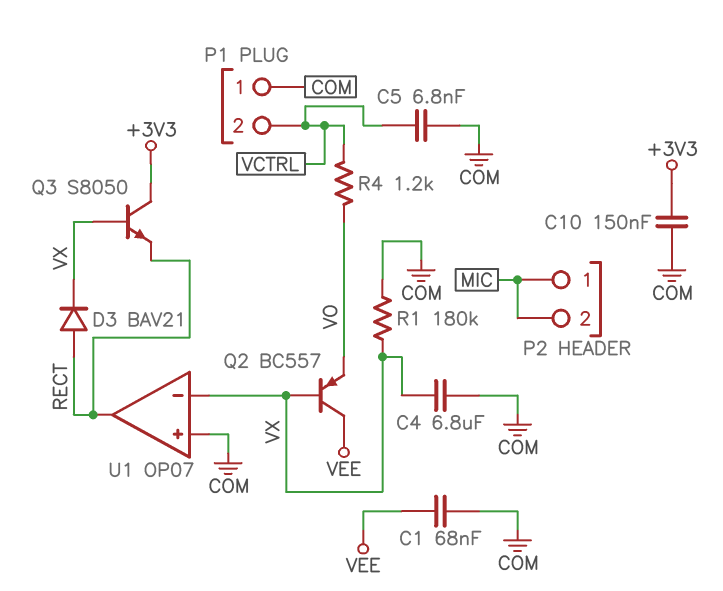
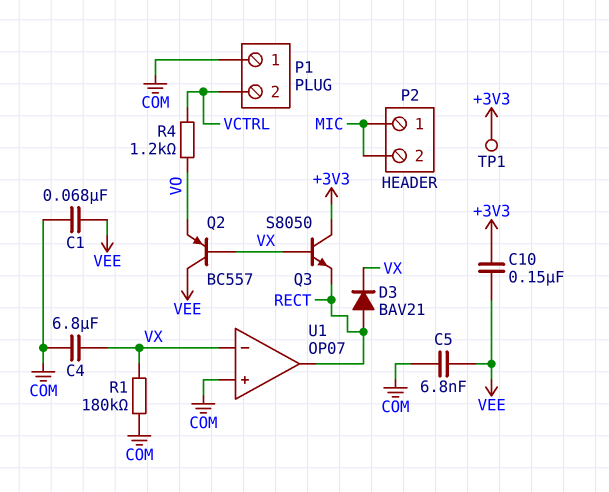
C5: 6.8nF (COM, VCTRL) -> 6.8nF (COM, VEE)
C10: 150nF (+3V3, COM) -> 150nF (+3V3, VEE)
TP1: none -> test point (+3V3)

